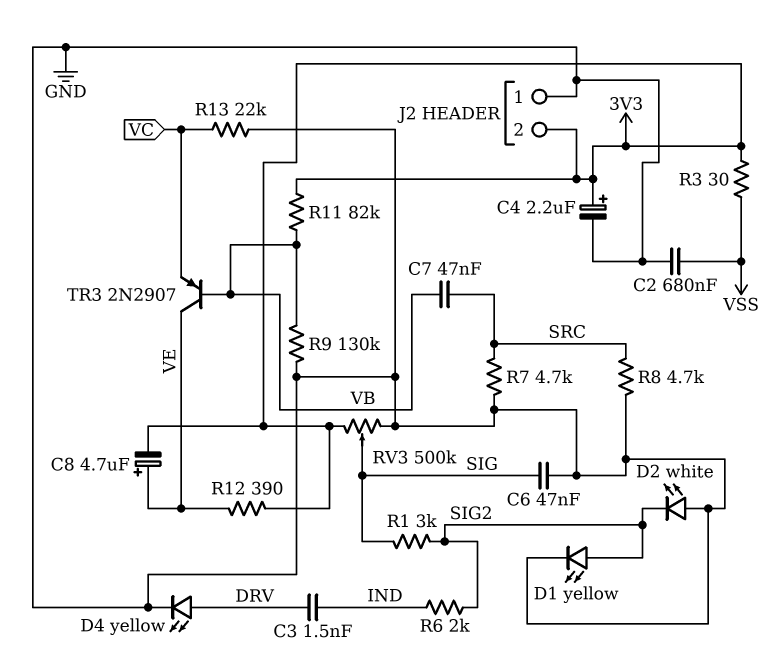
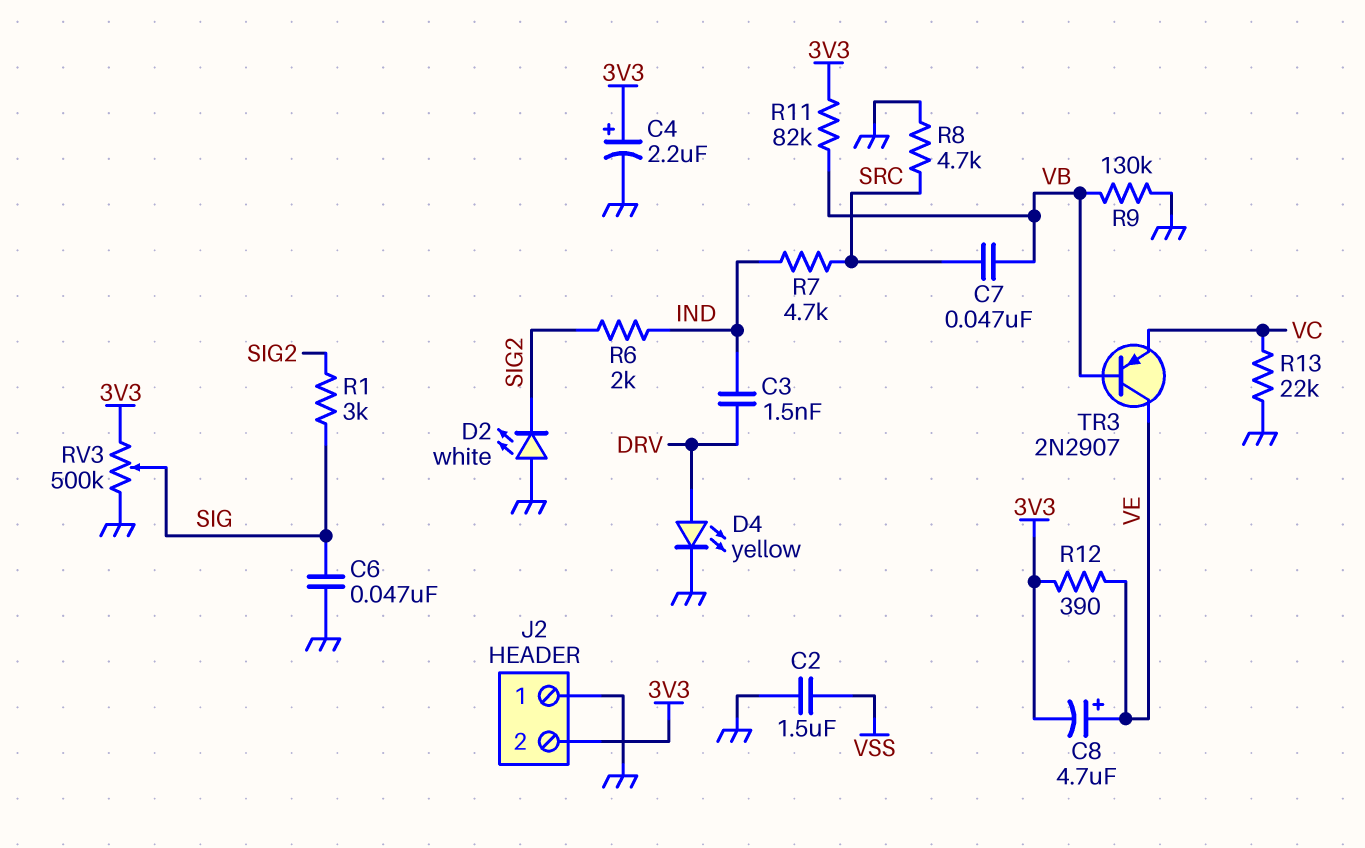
C2: 680nF (GND, VSS) -> 1.5uF (GND, VSS)
D1: LED yellow (A SIG2, K GND) -> none
R3: 30 (3V3, VSS) -> none
R7: 4.7k (GND, SRC) -> 4.7k (IND, SRC)

